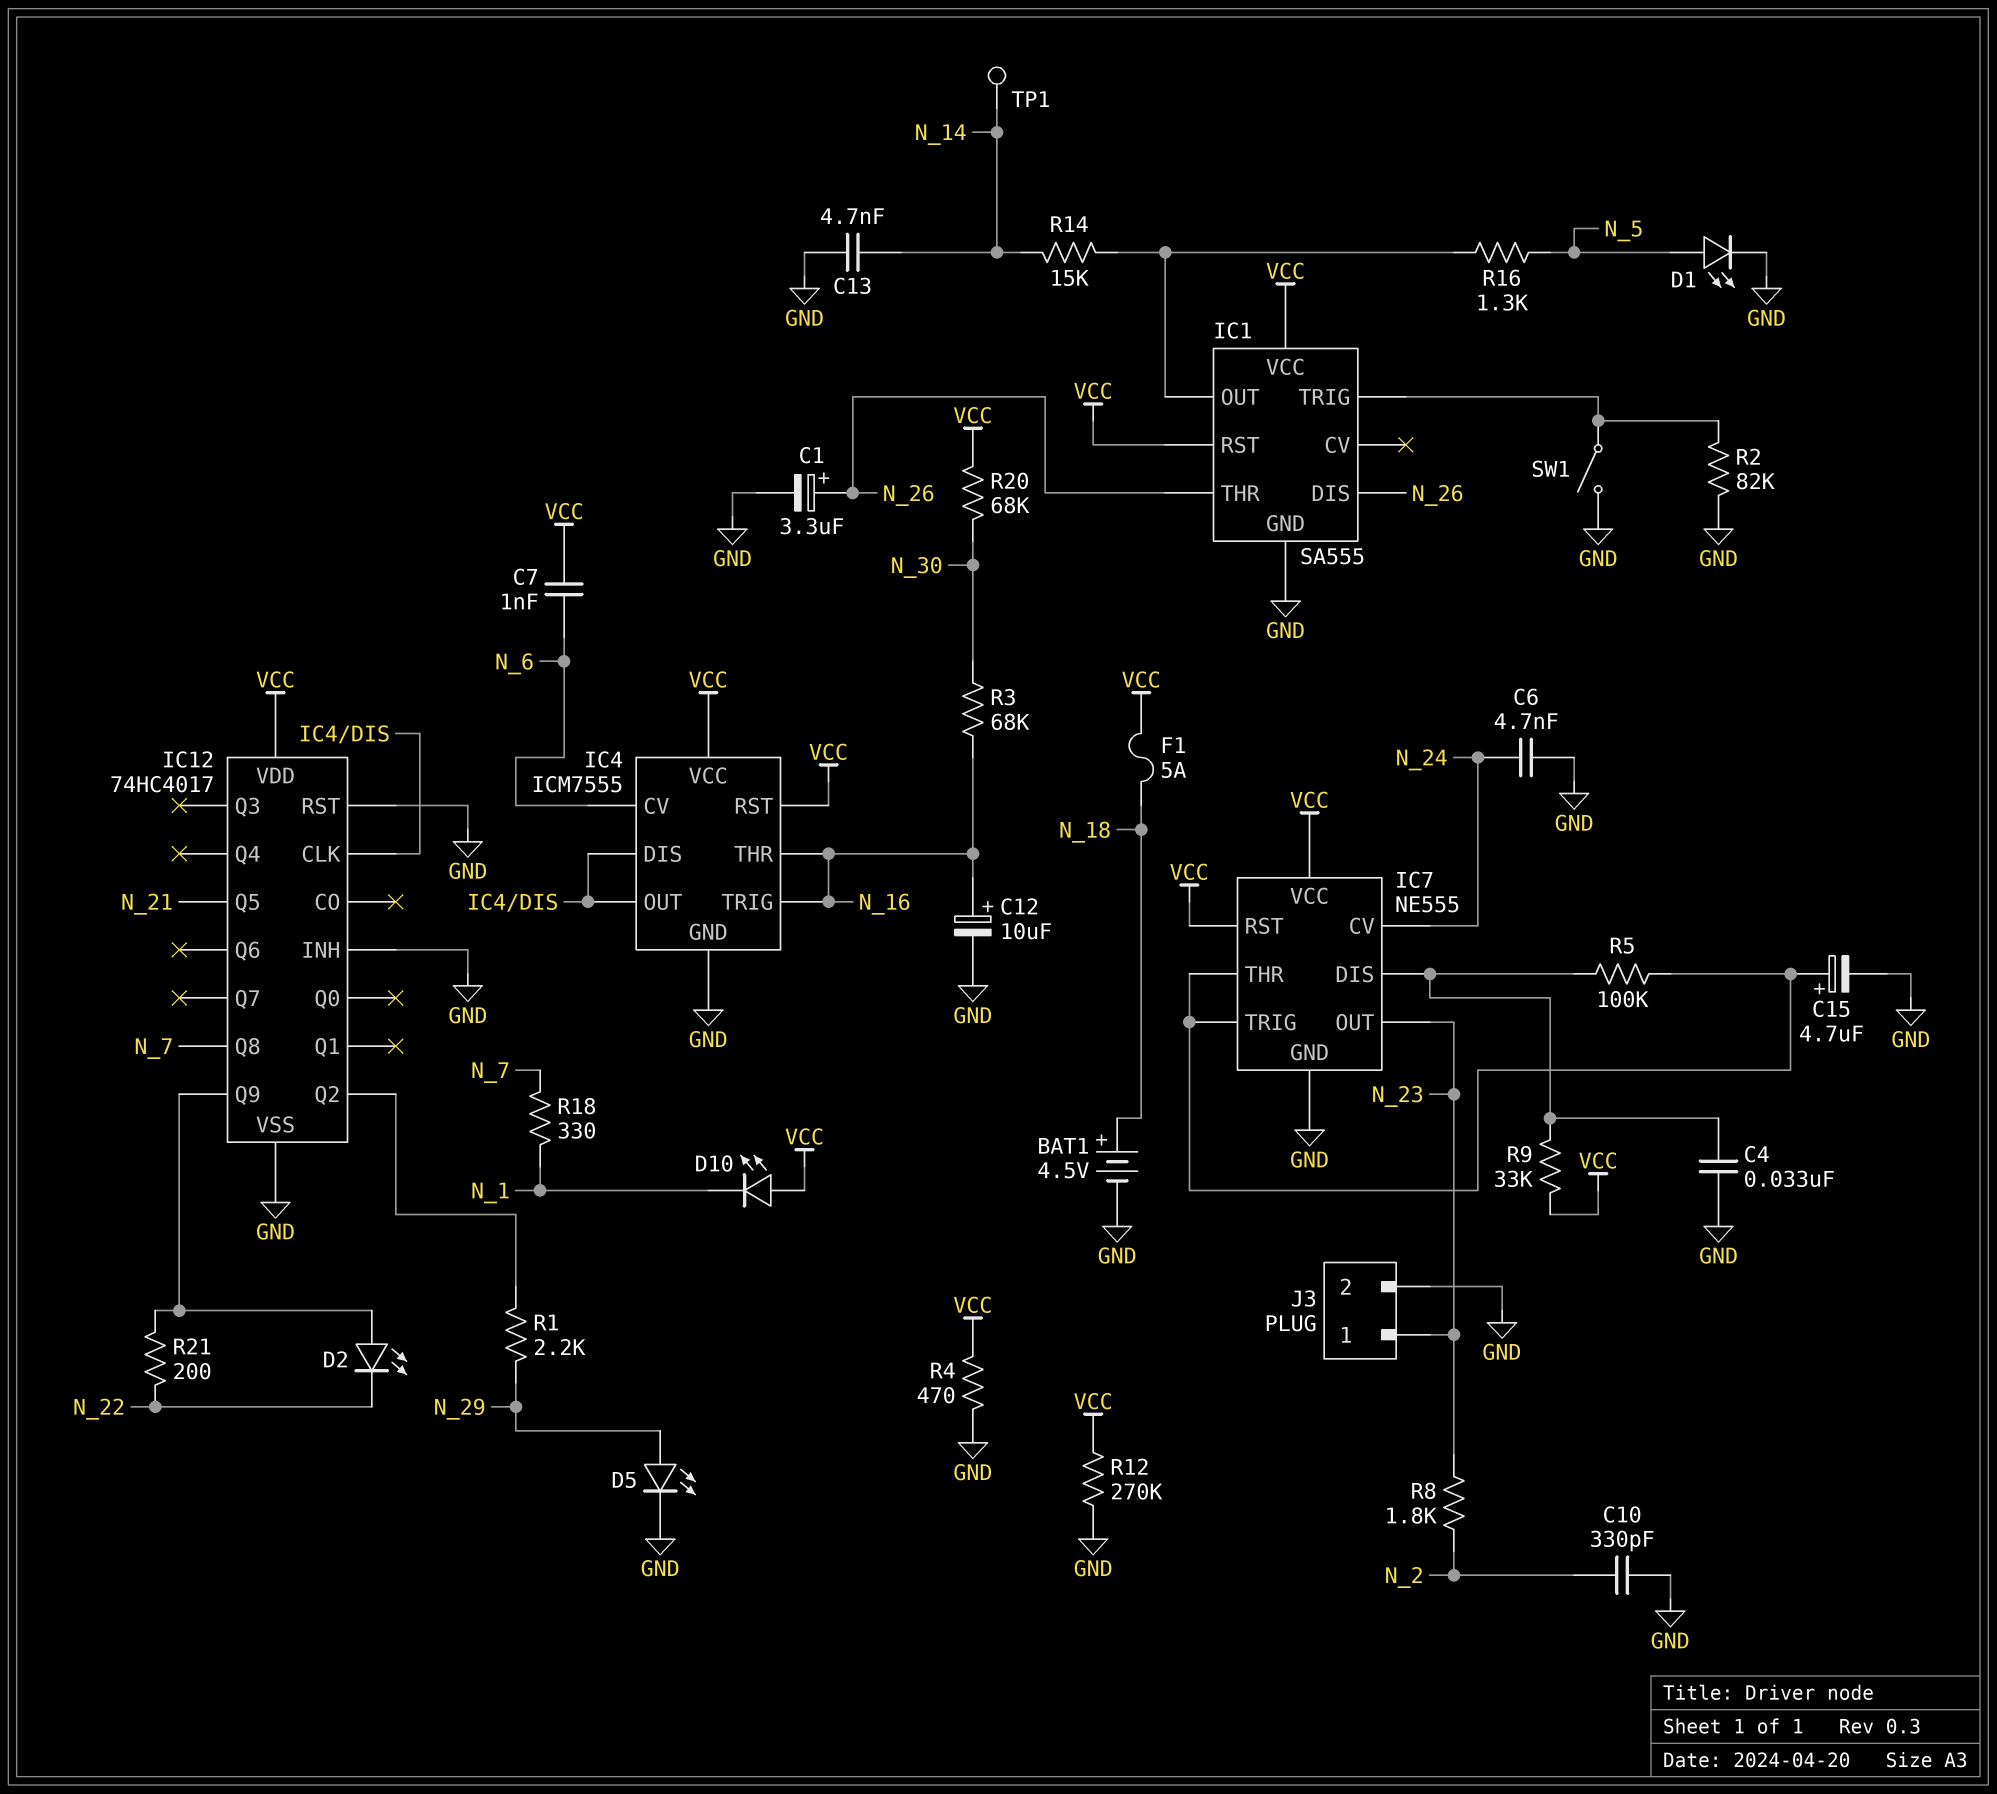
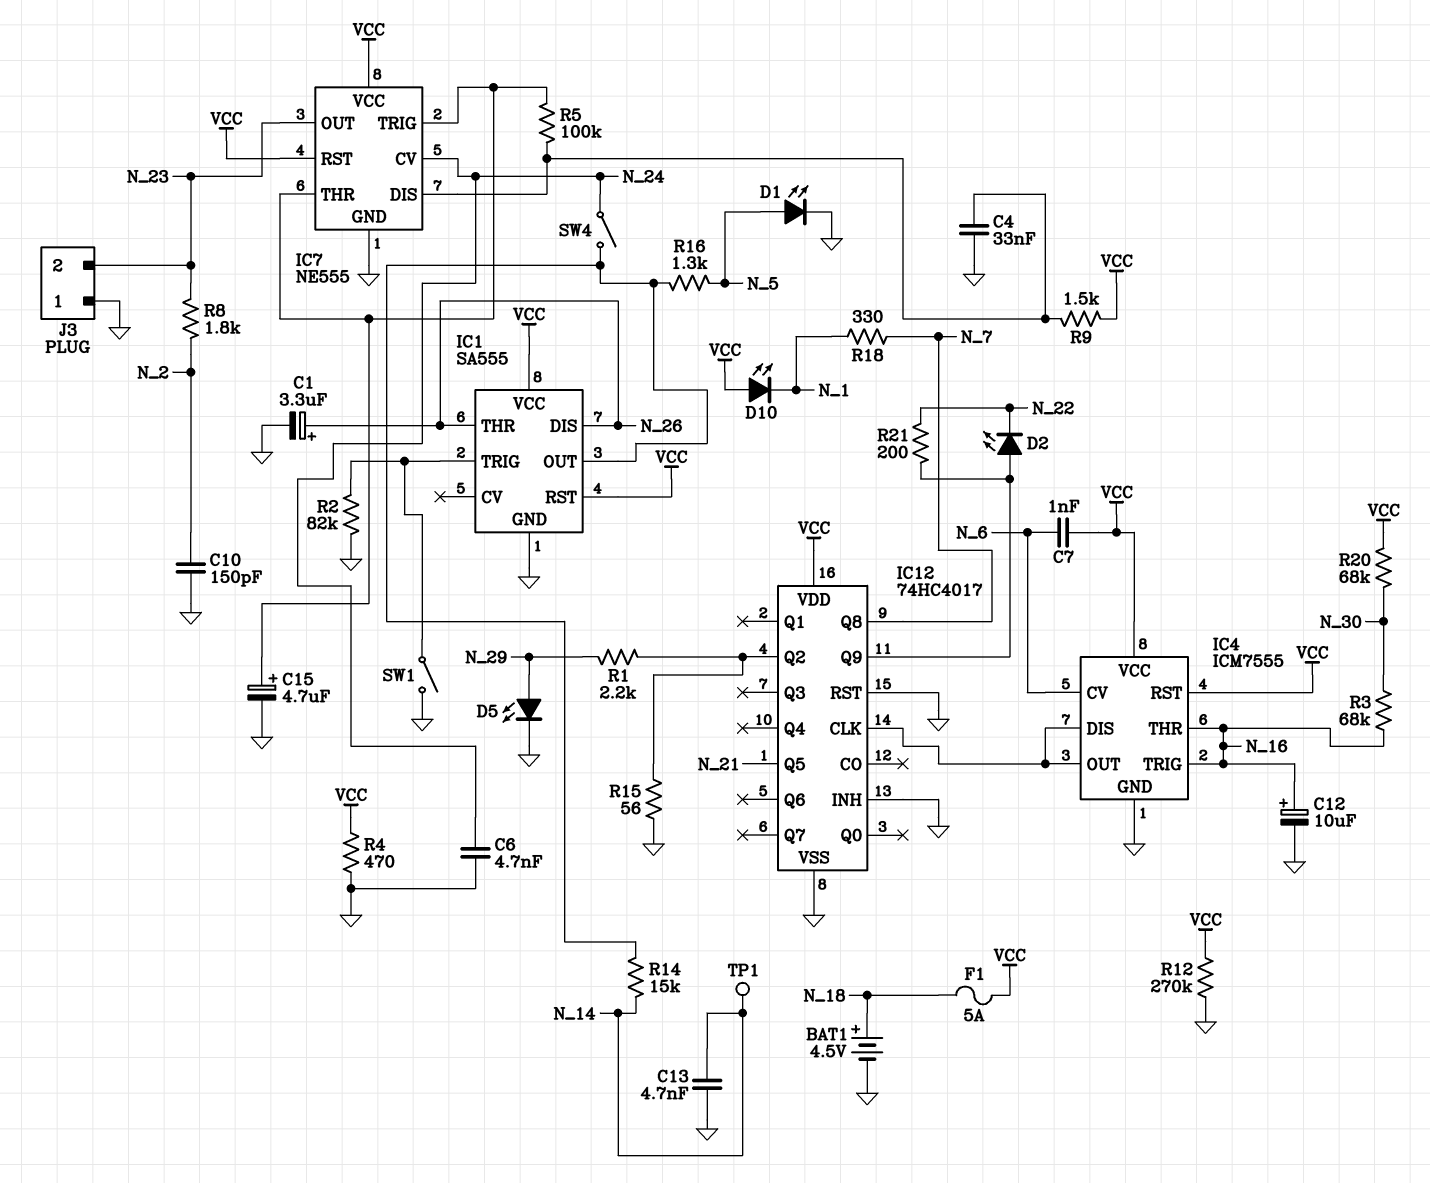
C10: 330pF (GND, N_2) -> 150pF (GND, N_2)
J3 pin 1: N_23 -> GND
J3 pin 2: GND -> N_23
R9: 33k (IC7/DIS, VCC) -> 1.5k (IC7/DIS, VCC)
R15: none -> 56 (GND, IC12/Q2)
SW4: none -> switch (IC1/OUT, N_24)

